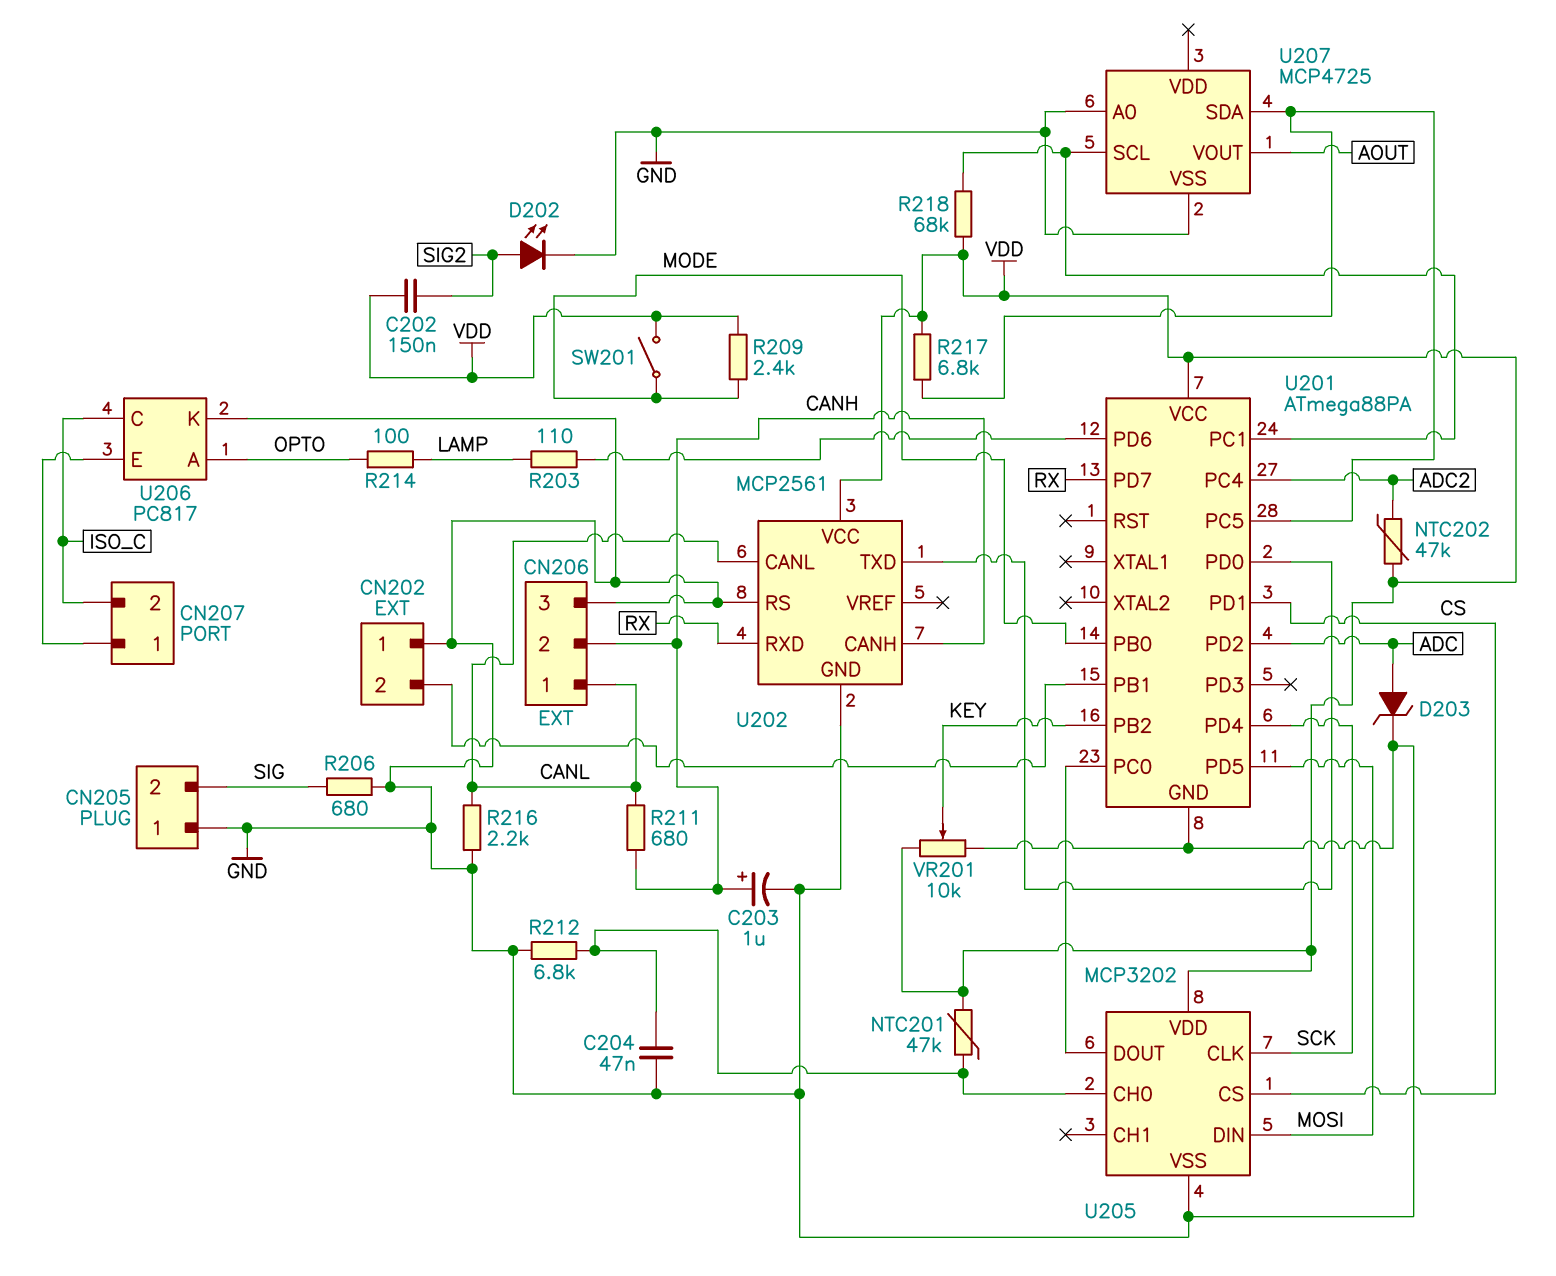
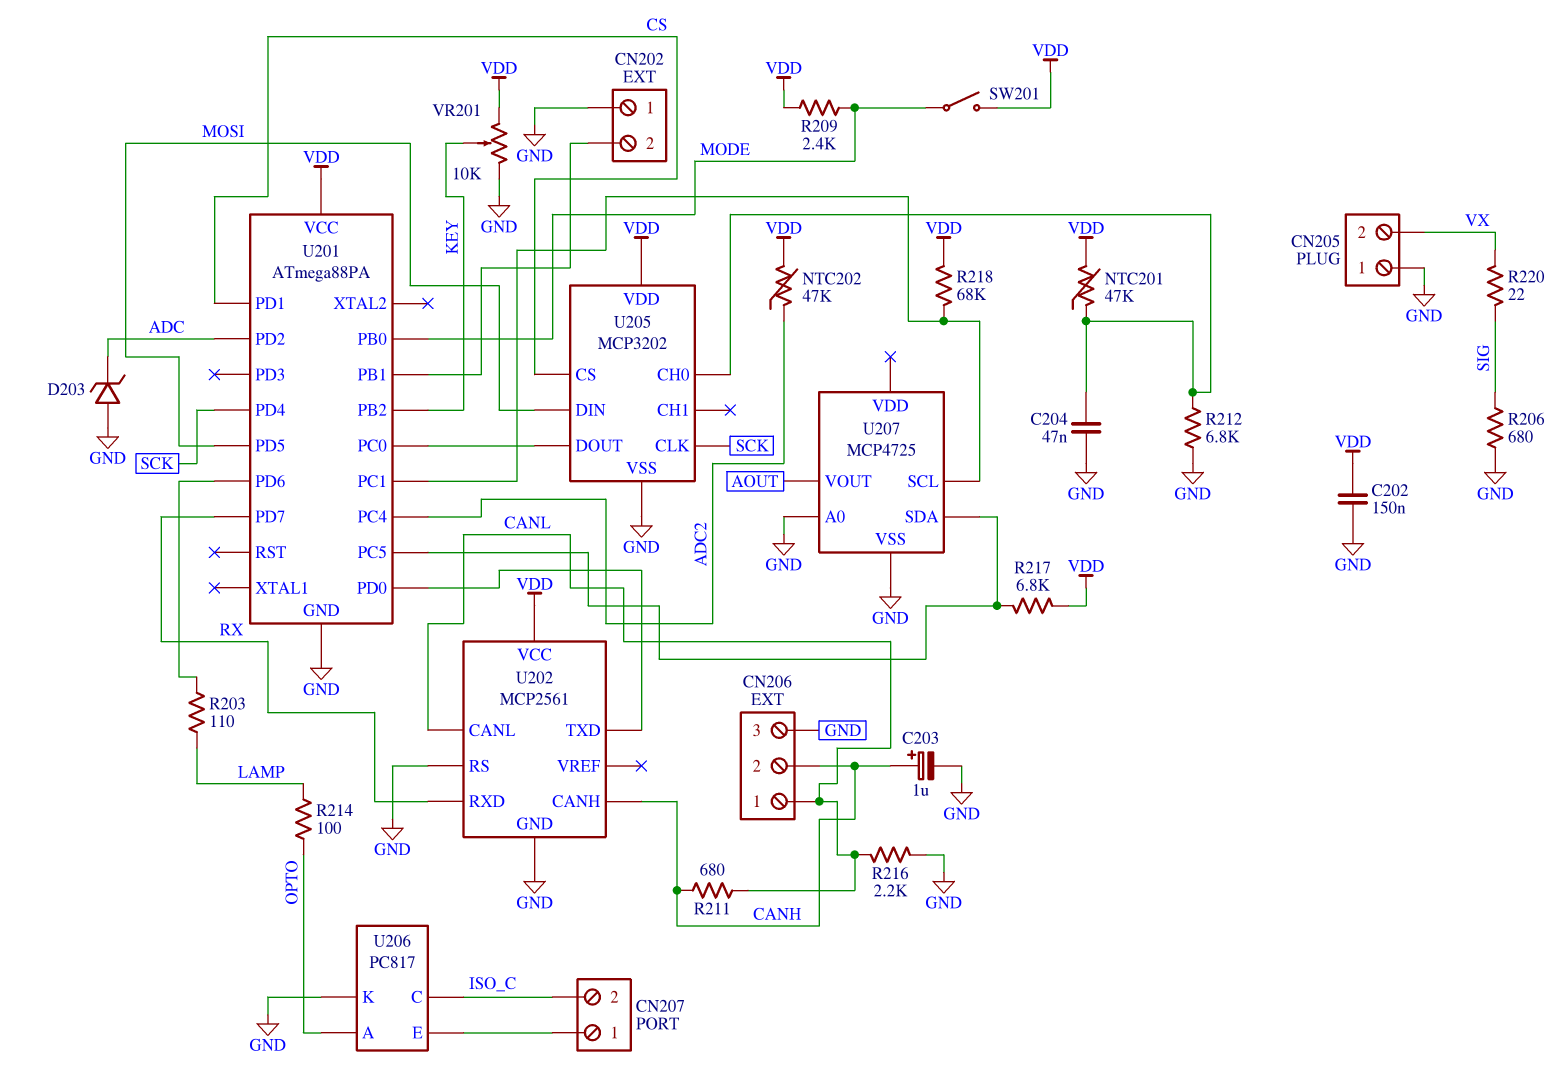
C202: 150nF (SIG2, VDD) -> 150nF (GND, VDD)
CN205 pin 2: SIG -> VX
D202: LED (A SIG2, K GND) -> none
D203: zener (A ADC, K GND) -> zener (A GND, K ADC)
R220: none -> 22 (SIG, VX)

